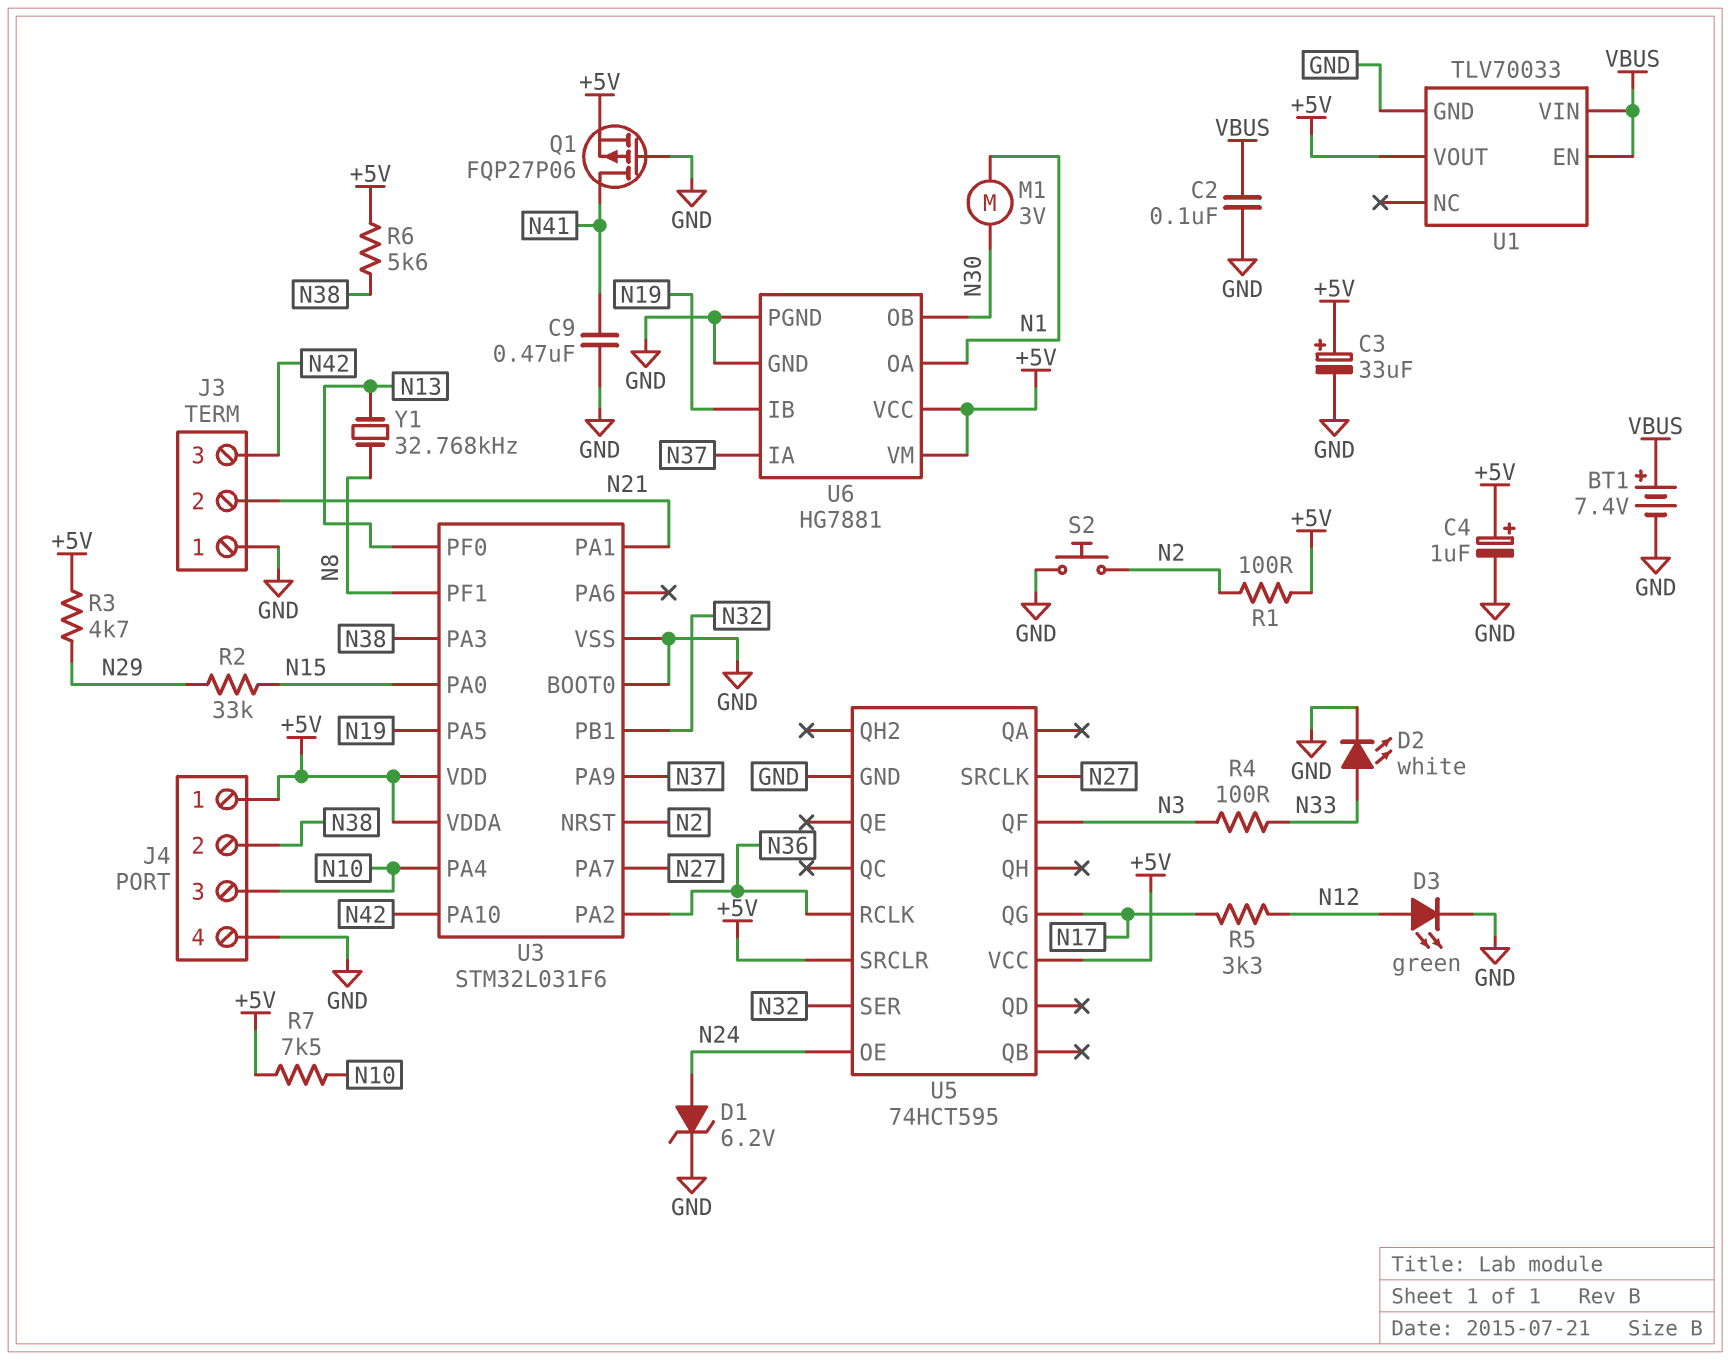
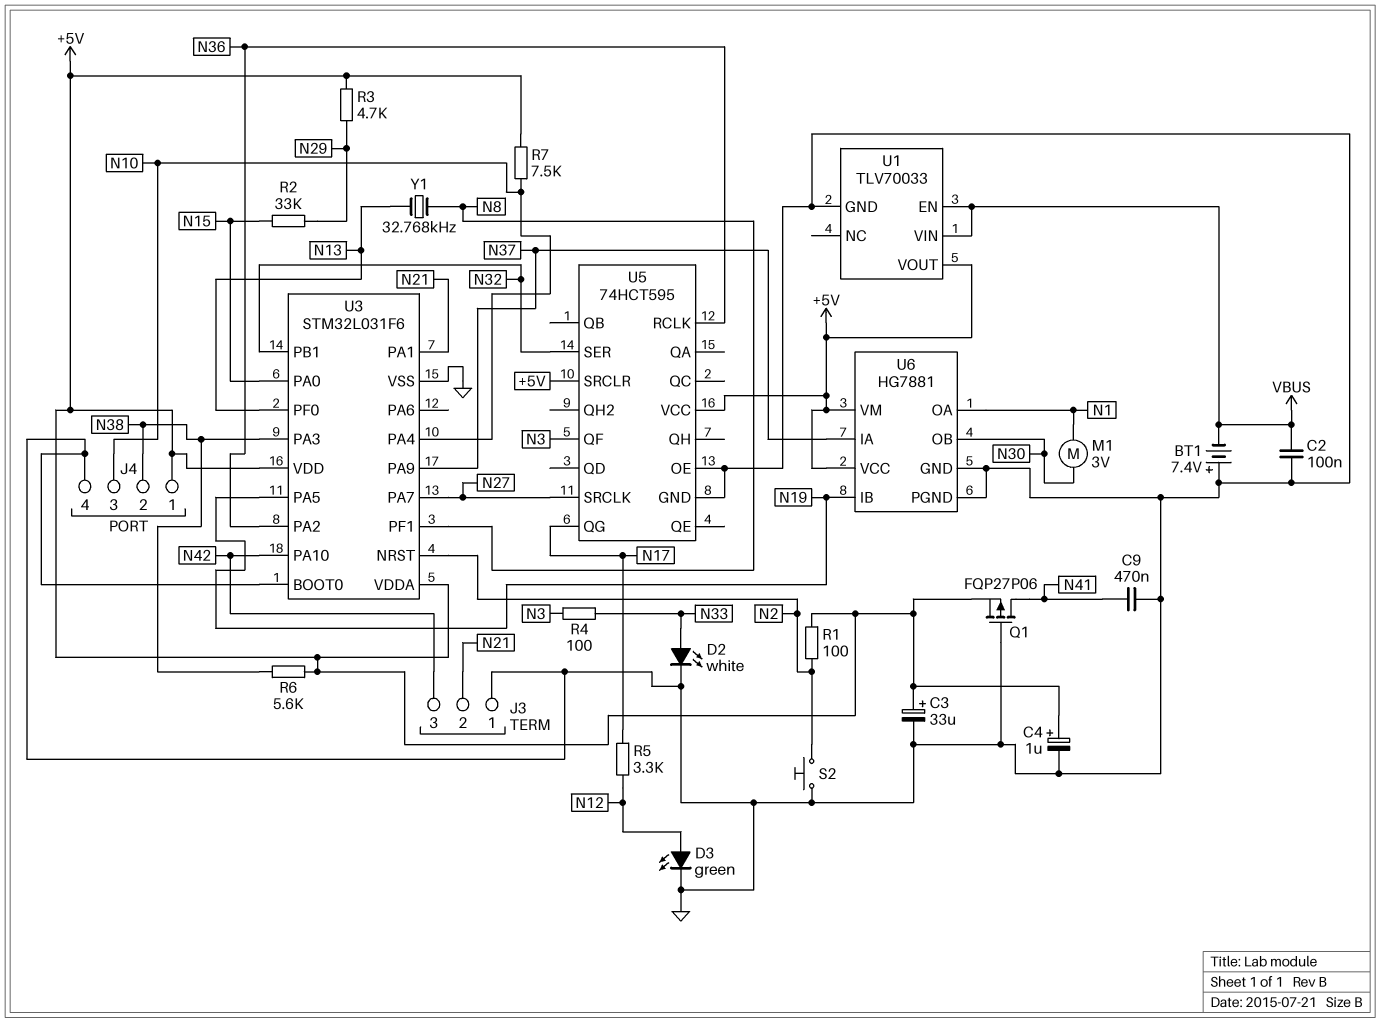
BT1: 7.4V (plus VBUS, minus GND) -> 7.4V (plus GND, minus VBUS)
D1: zener 6.2V (A N24, K GND) -> none
U5 pin OE: N24 -> GND

